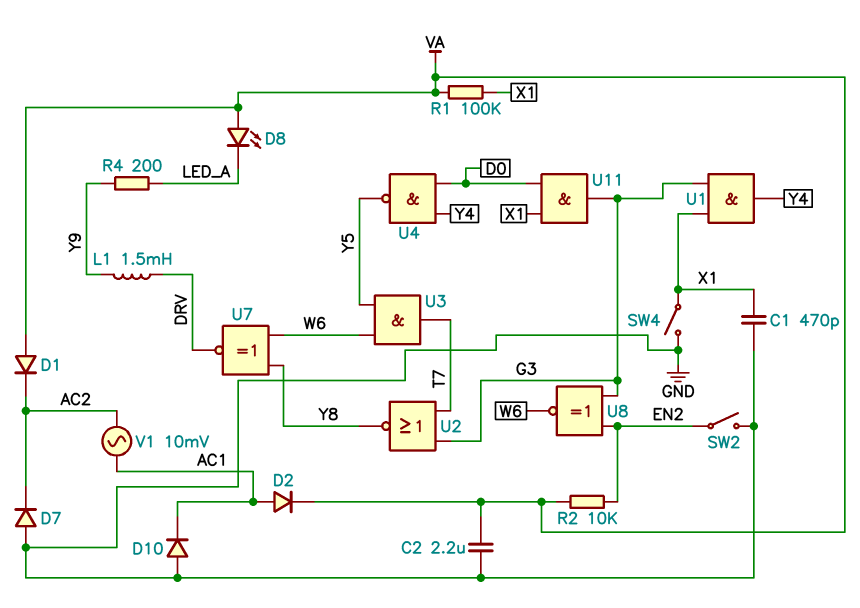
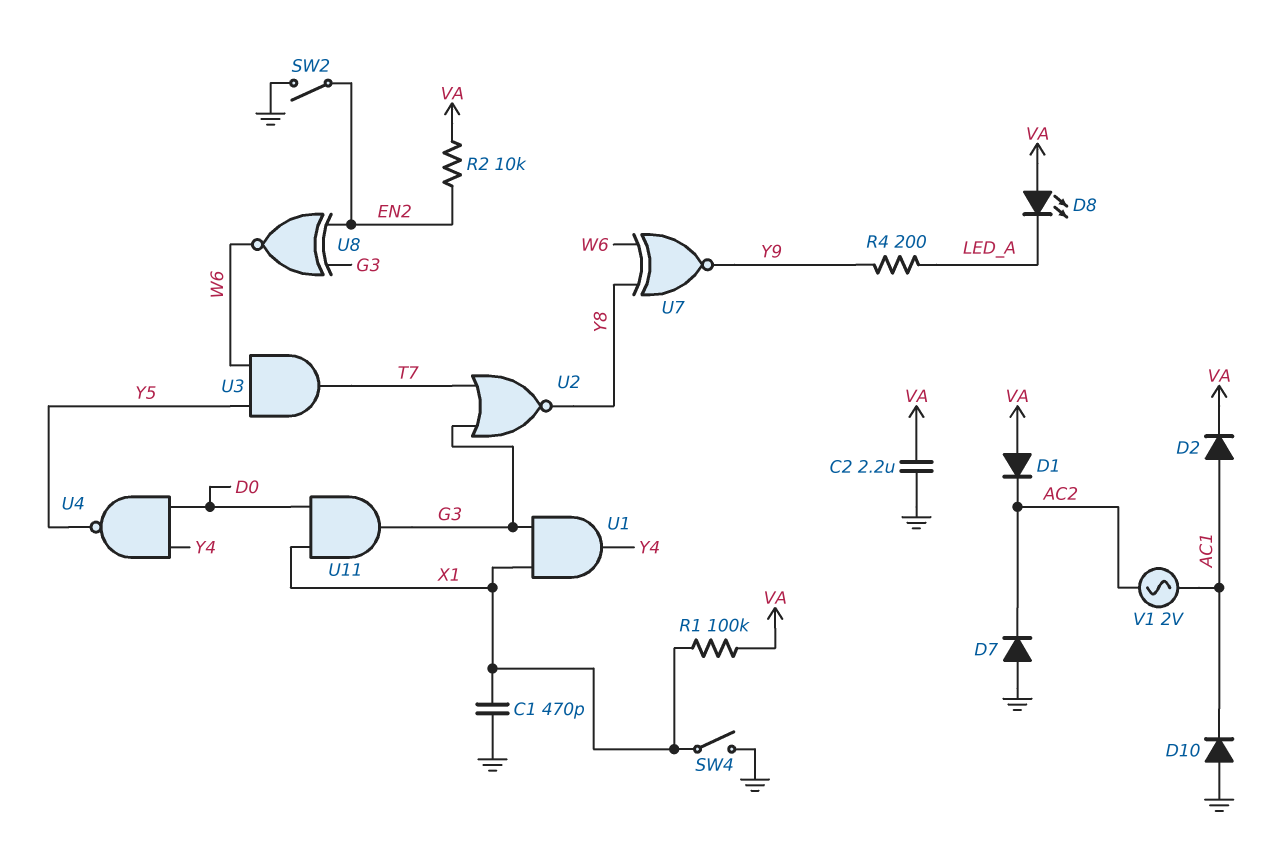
L1: 1.5mH (DRV, Y9) -> none
U7: XNOR (in W6, in Y8, out DRV) -> XNOR (in W6, in Y8, out Y9)
V1: AC 10mV (AC1, AC2) -> AC 2V (AC1, AC2)

